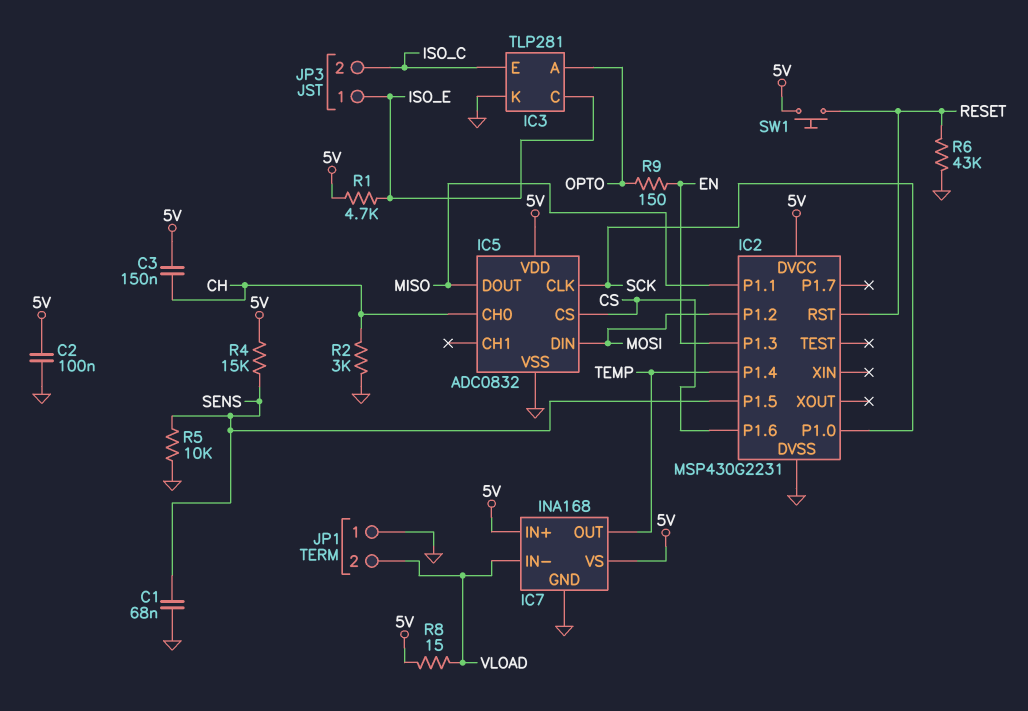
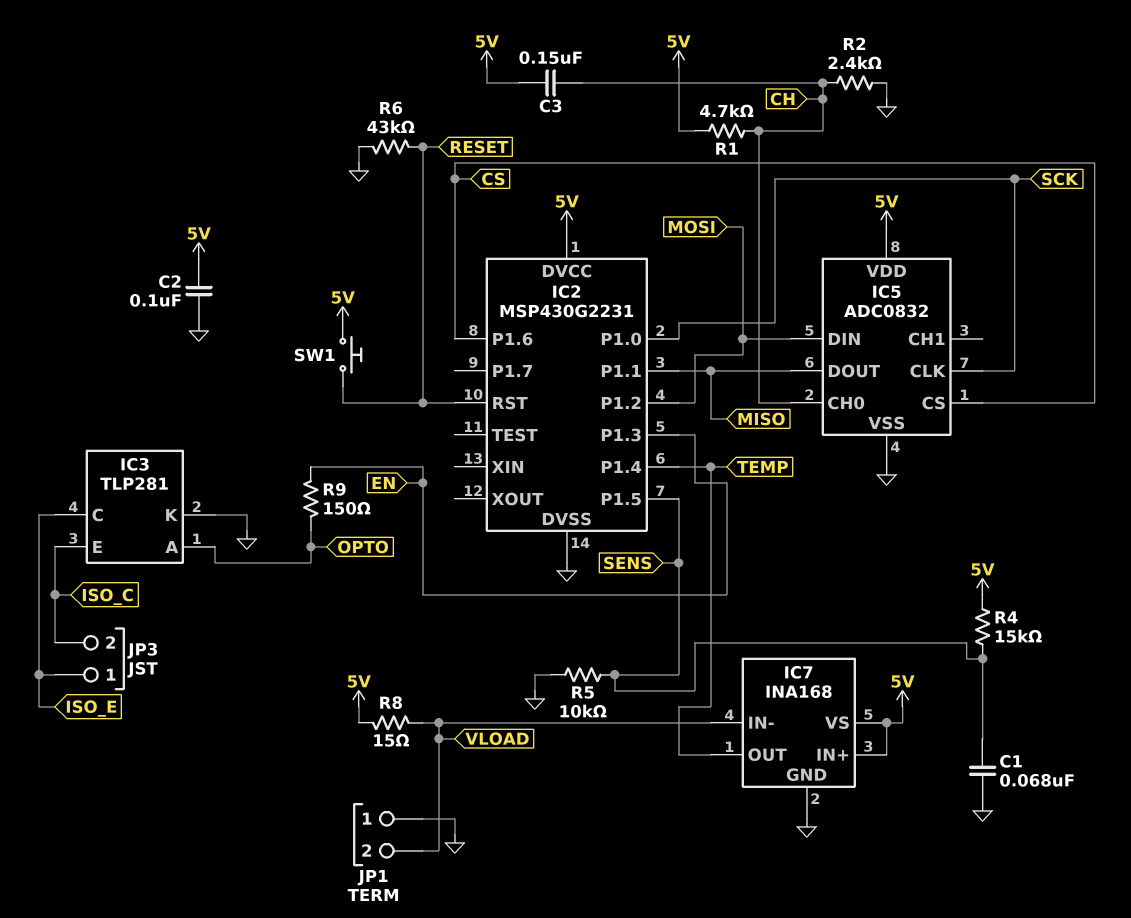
R1: 4.7k (5V, ISO_E) -> 4.7k (5V, CH)
R2: 3k (CH, GND) -> 2.4k (CH, GND)

